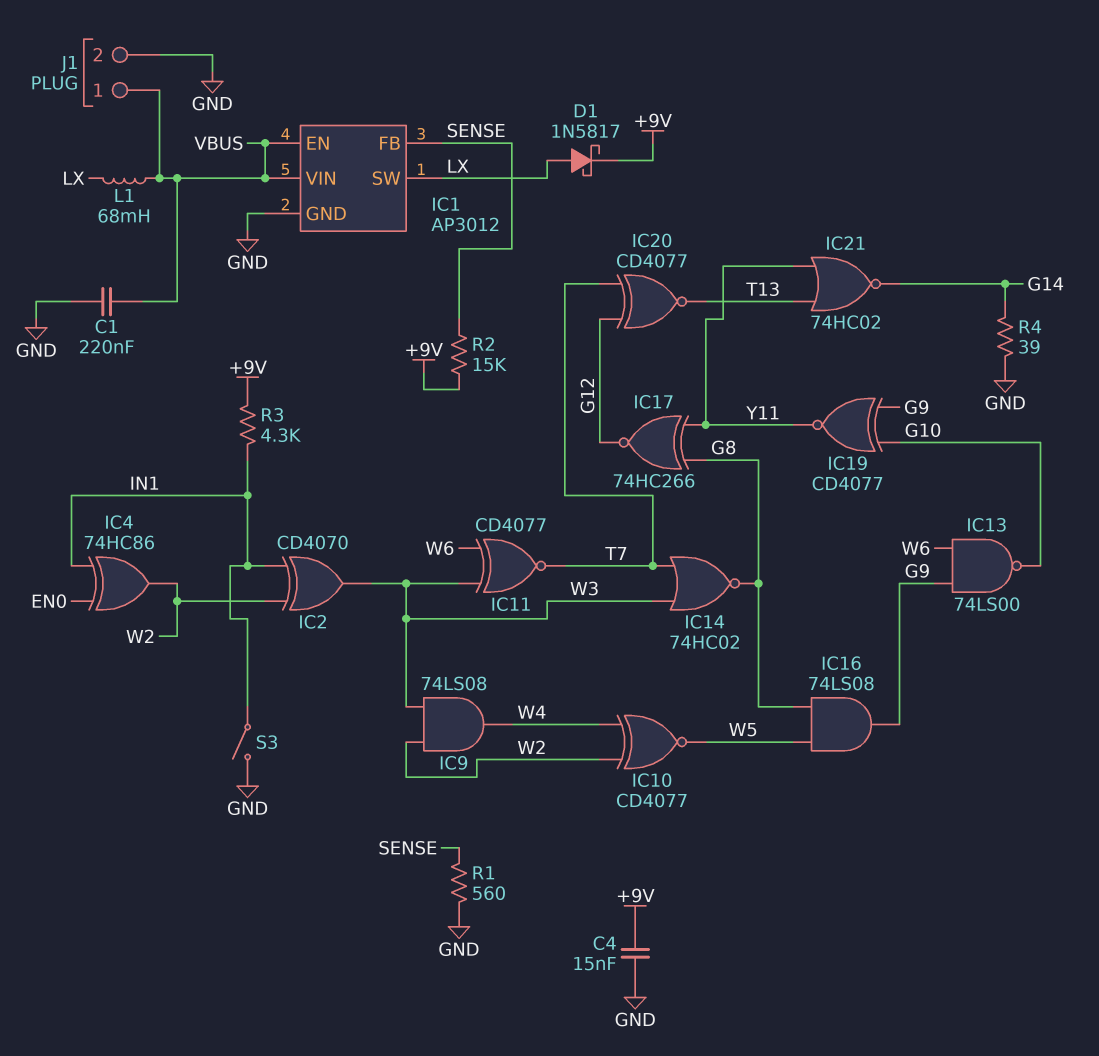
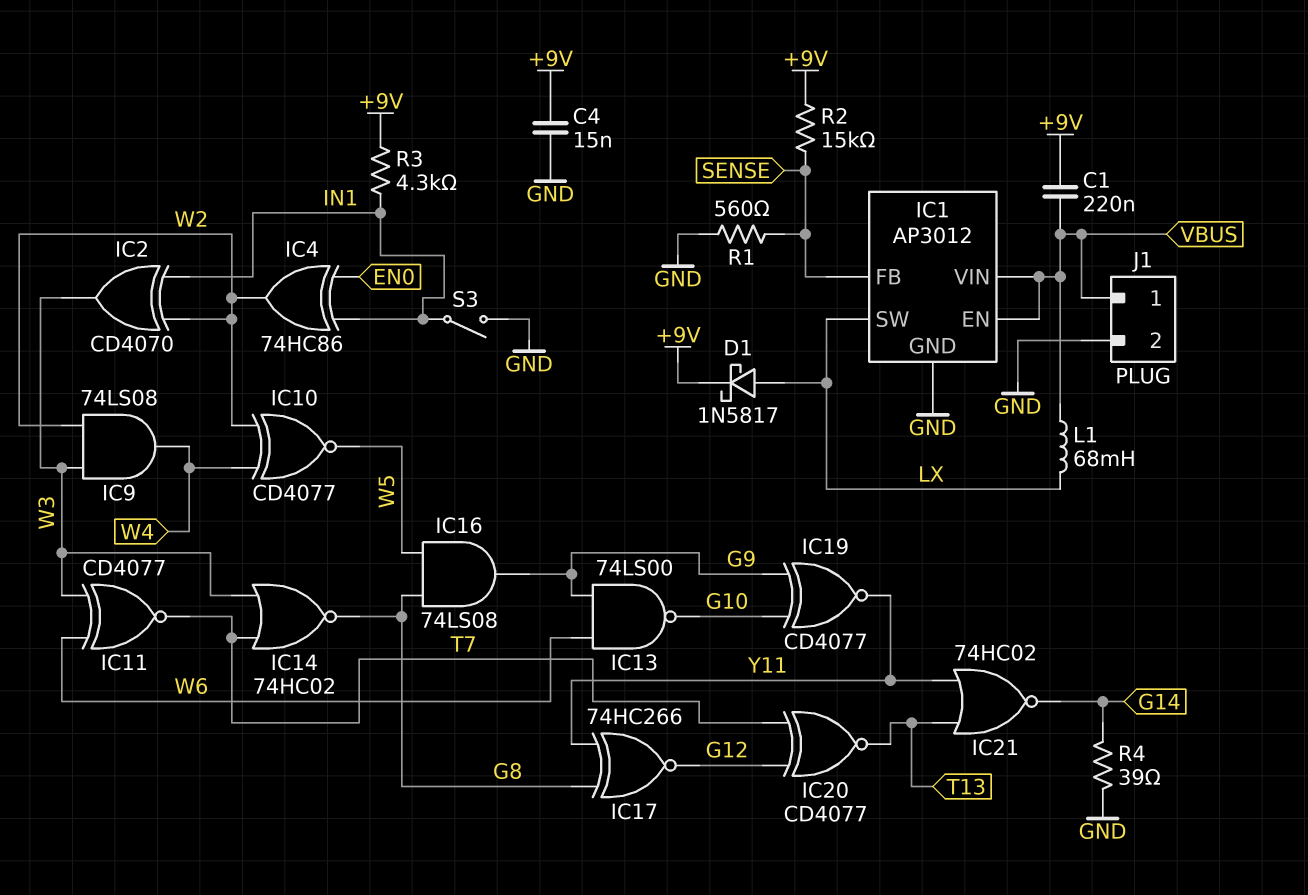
C1: 220nF (GND, VBUS) -> 220nF (+9V, VBUS)

